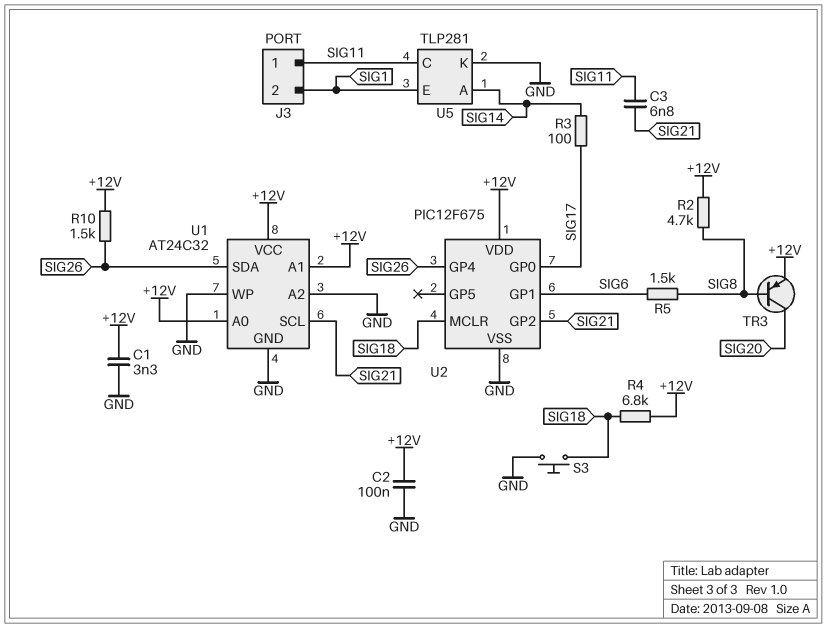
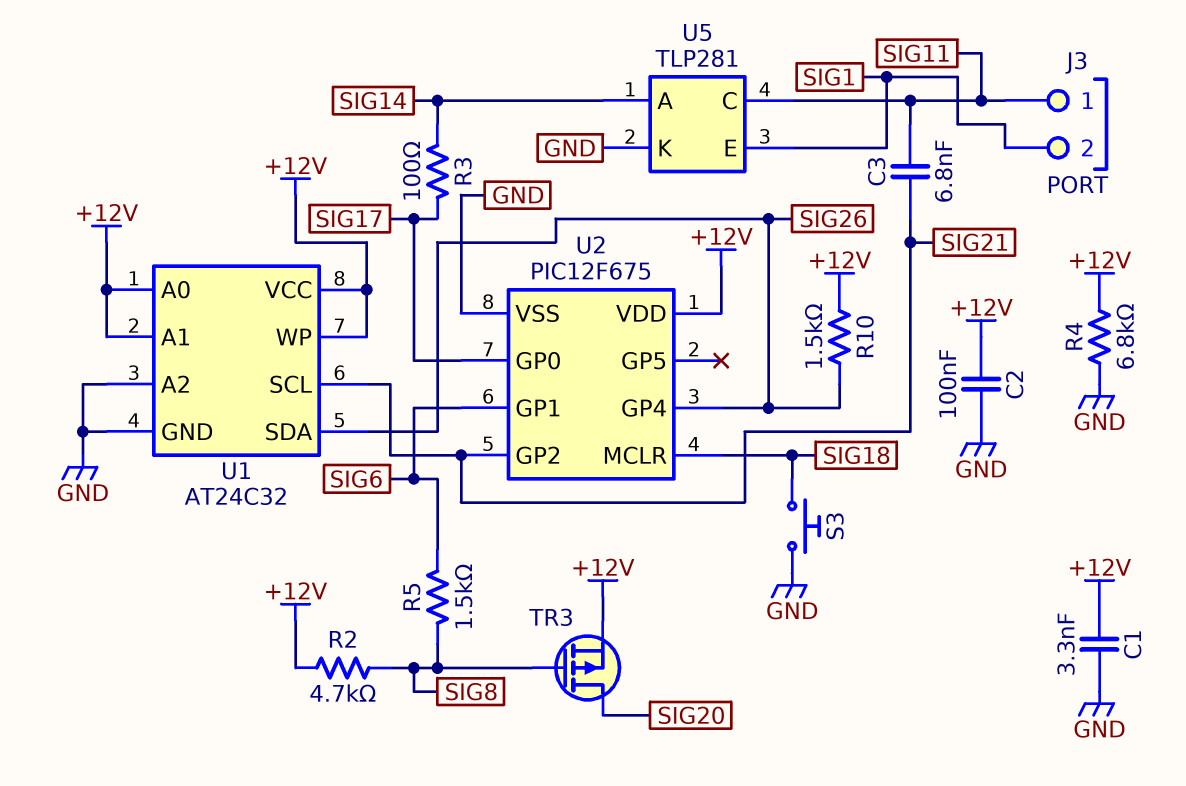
R4: 6.8k (+12V, SIG18) -> 6.8k (+12V, GND)
TR3: PNP (B SIG8, C SIG20, E +12V) -> PMOS (G SIG8, D SIG20, S +12V)
U1 pin WP: GND -> +12V

